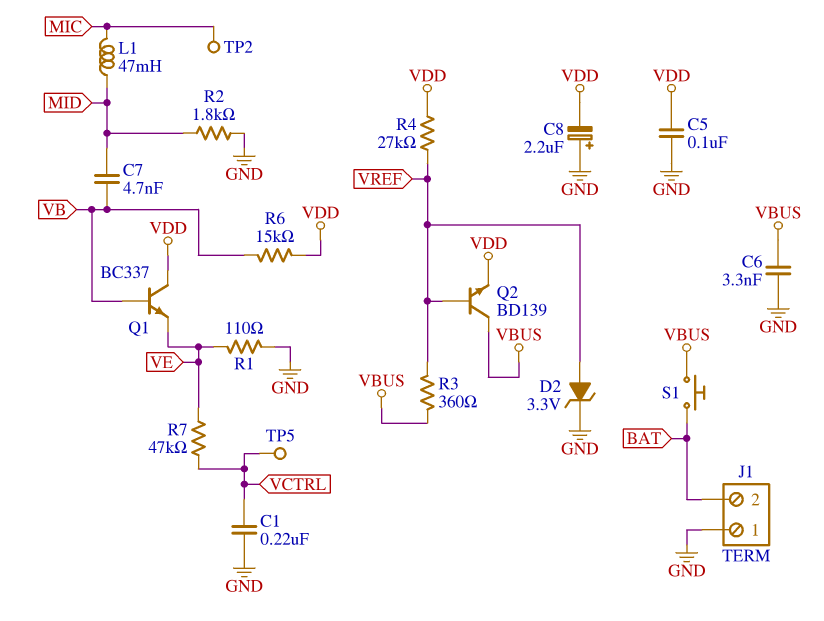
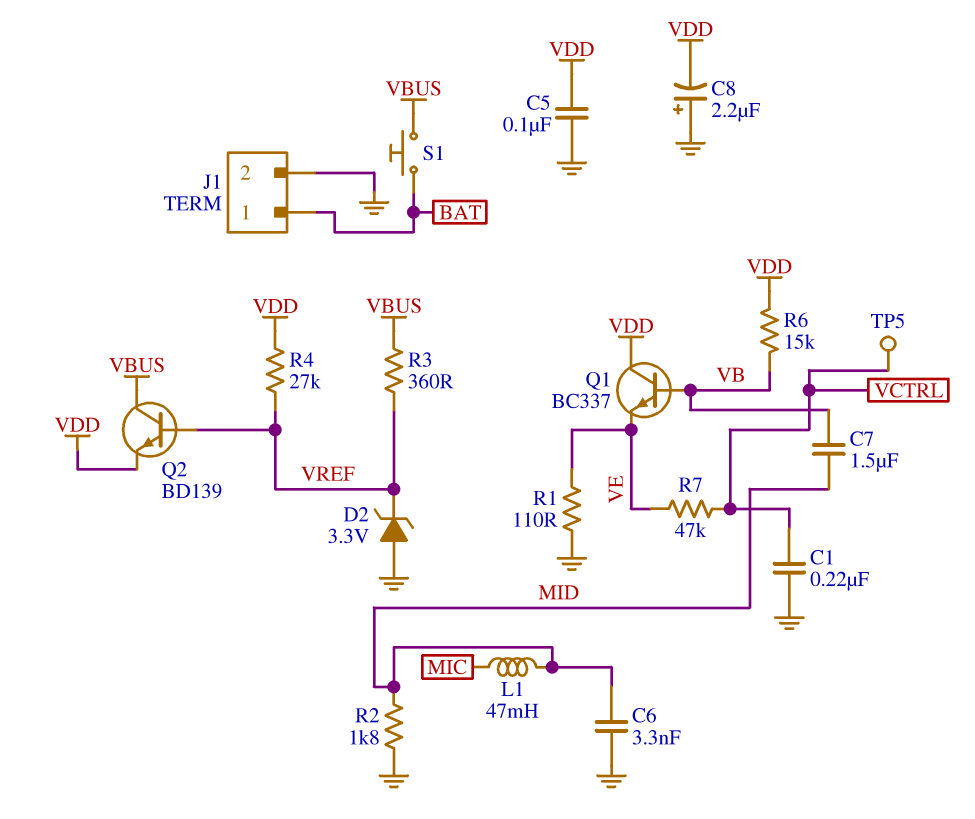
C6: 3.3nF (GND, VBUS) -> 3.3nF (GND, MID)
C7: 4.7nF (MID, VB) -> 1.5uF (MID, VB)
D2: zener 3.3V (A VREF, K GND) -> zener 3.3V (A GND, K VREF)
J1 pin 1: GND -> BAT
J1 pin 2: BAT -> GND
TP2: test point (MIC) -> none

